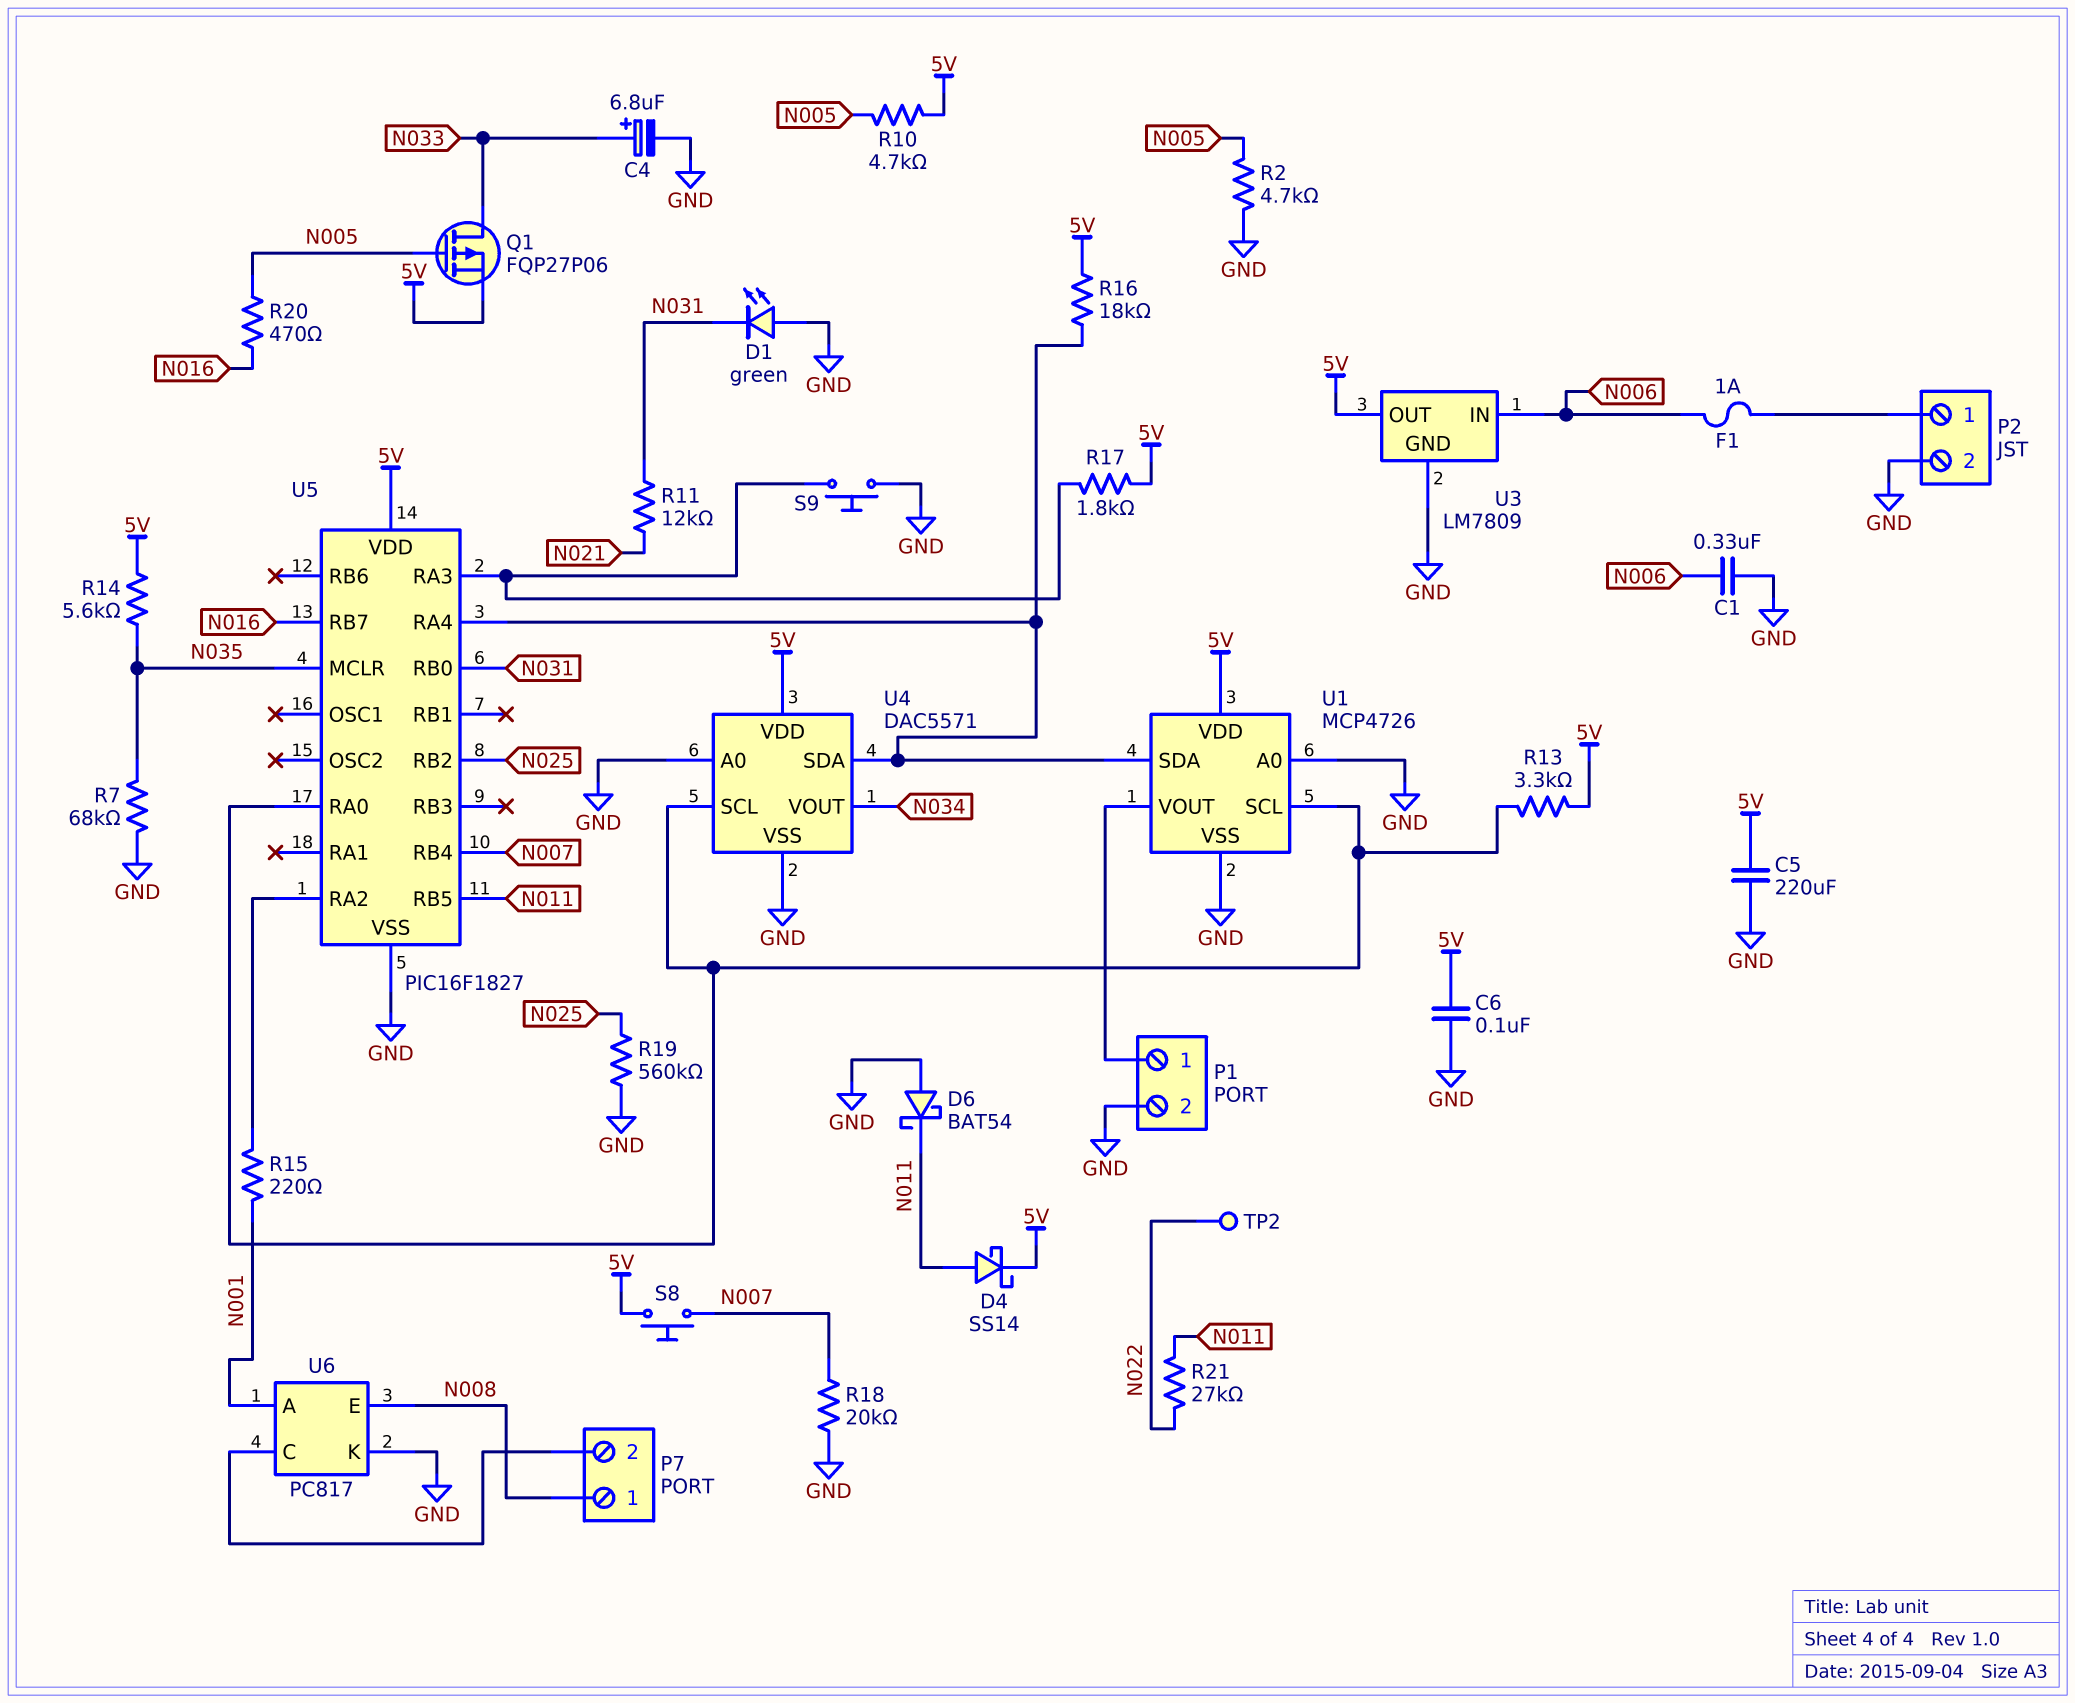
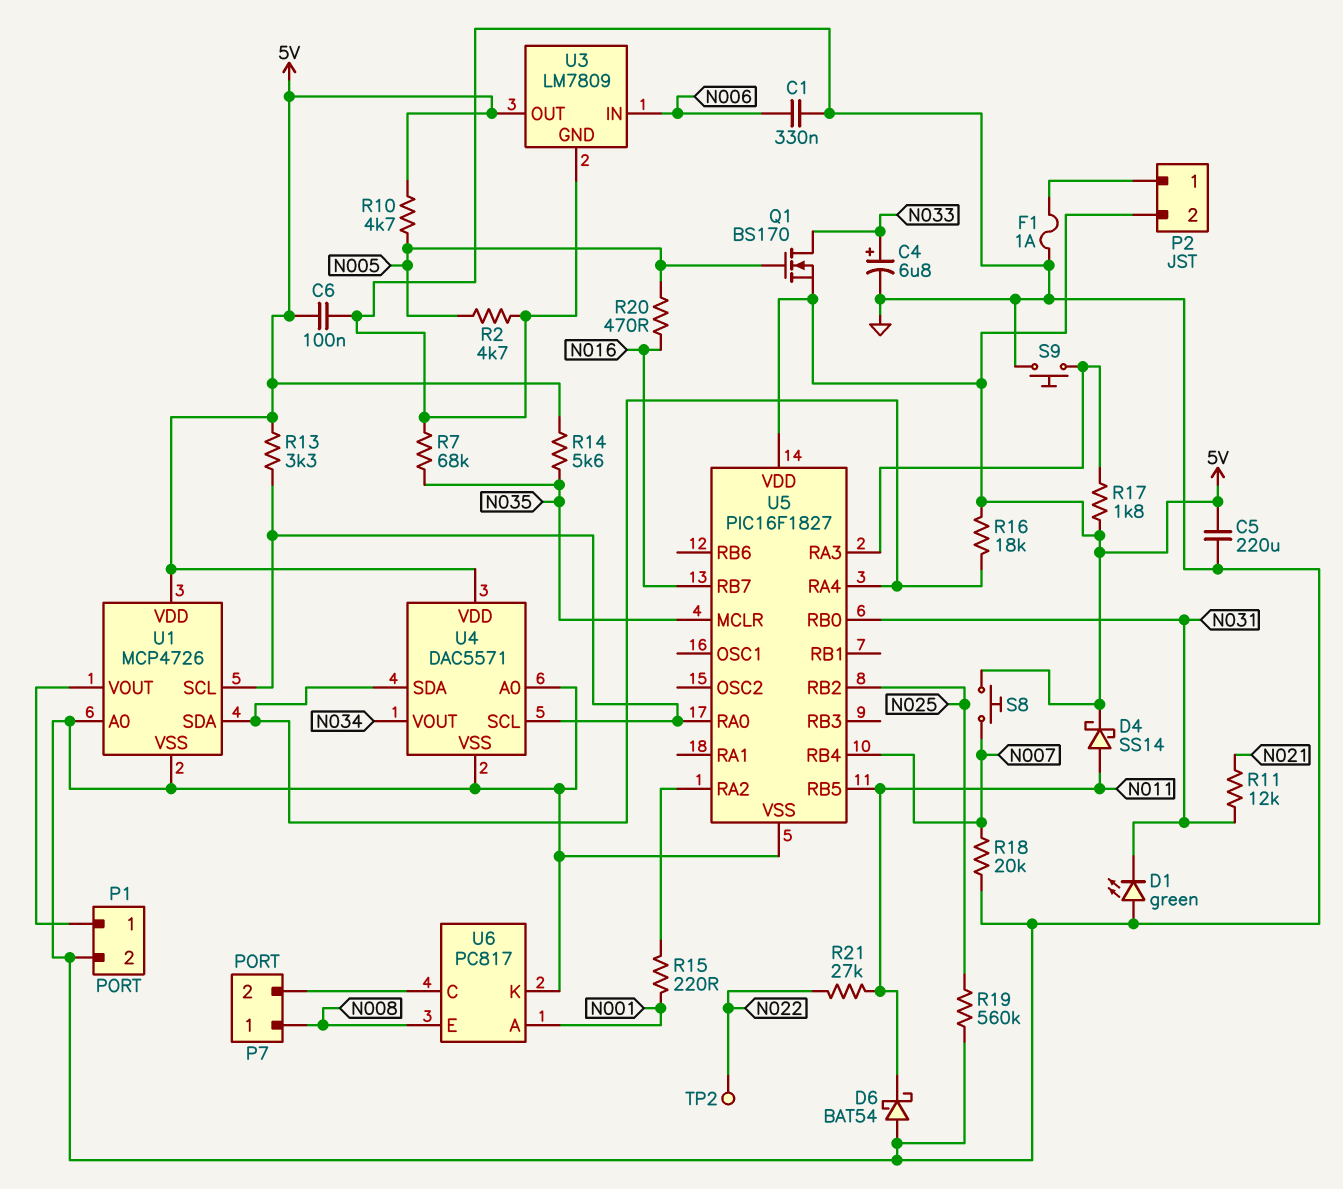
F1: 1A (N006, P2/1) -> 1A (GND, P2/1)
P2 pin 2: GND -> 5V
Q1: PMOS FQP27P06 (G N005, D N033, S 5V) -> NMOS BS170 (G N005, D N033, S 5V)

